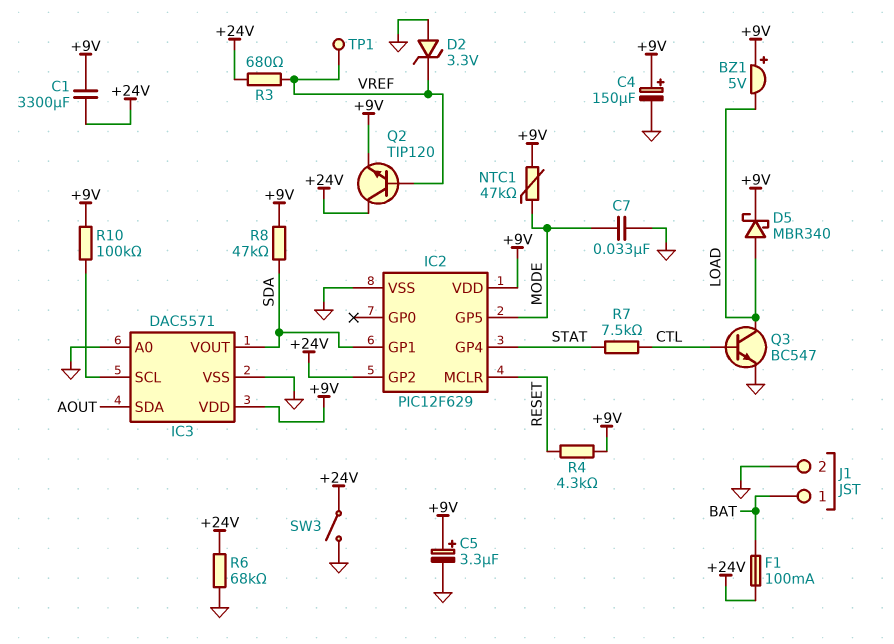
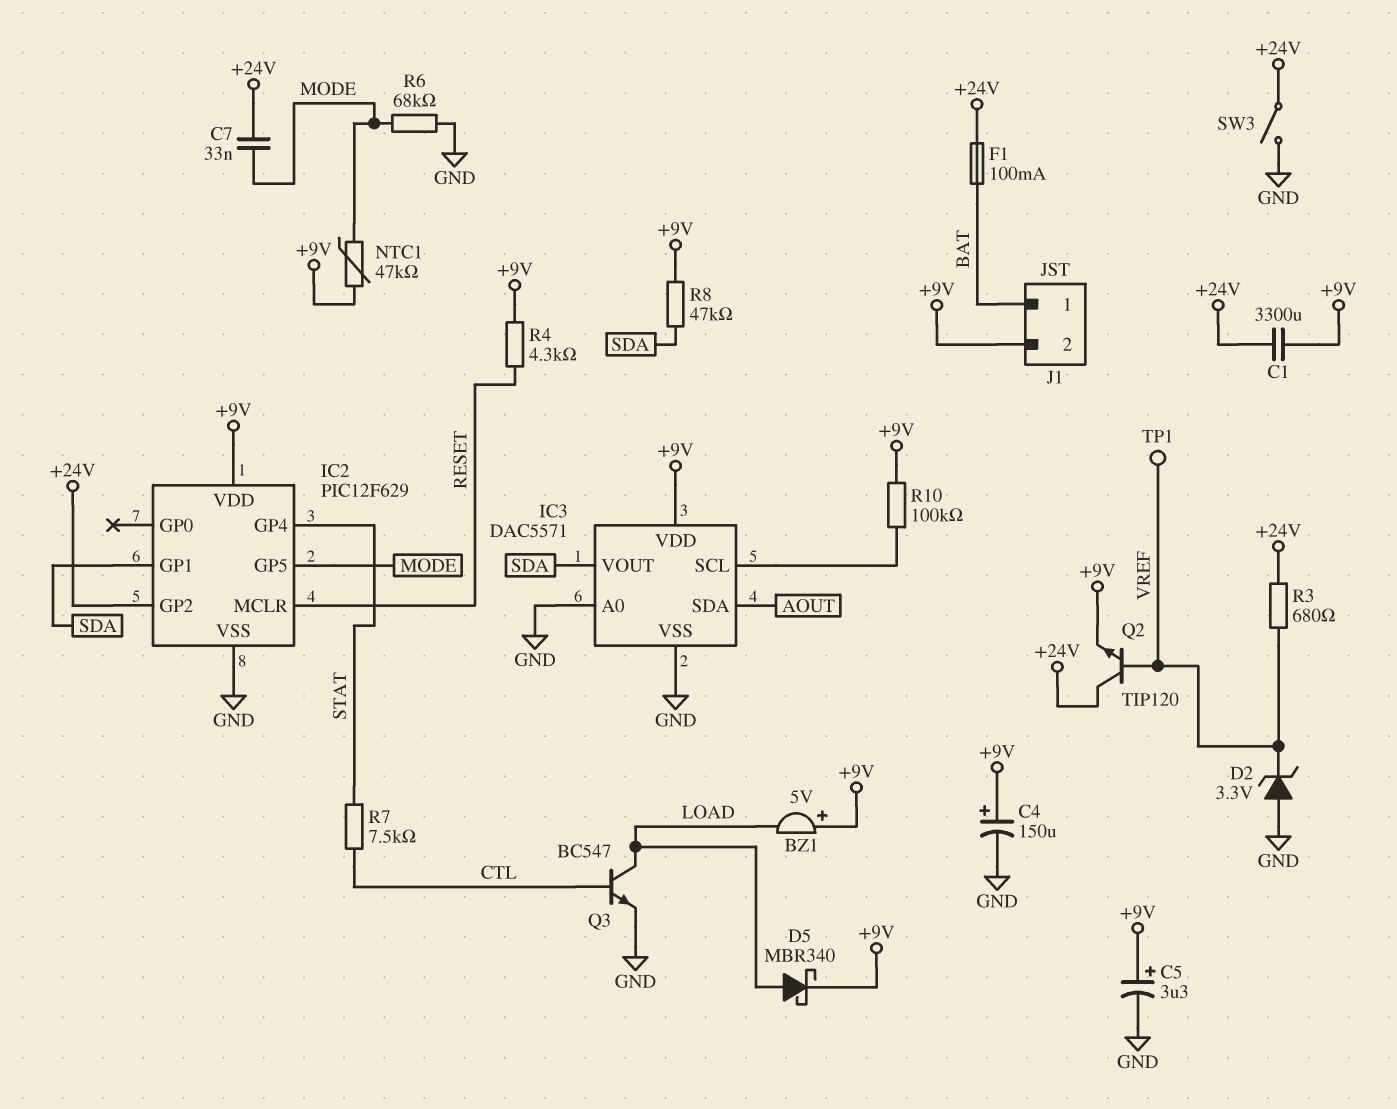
C7: 33nF (GND, MODE) -> 33nF (+24V, MODE)
J1 pin 2: GND -> +9V
R6: 68k (+24V, GND) -> 68k (GND, MODE)

